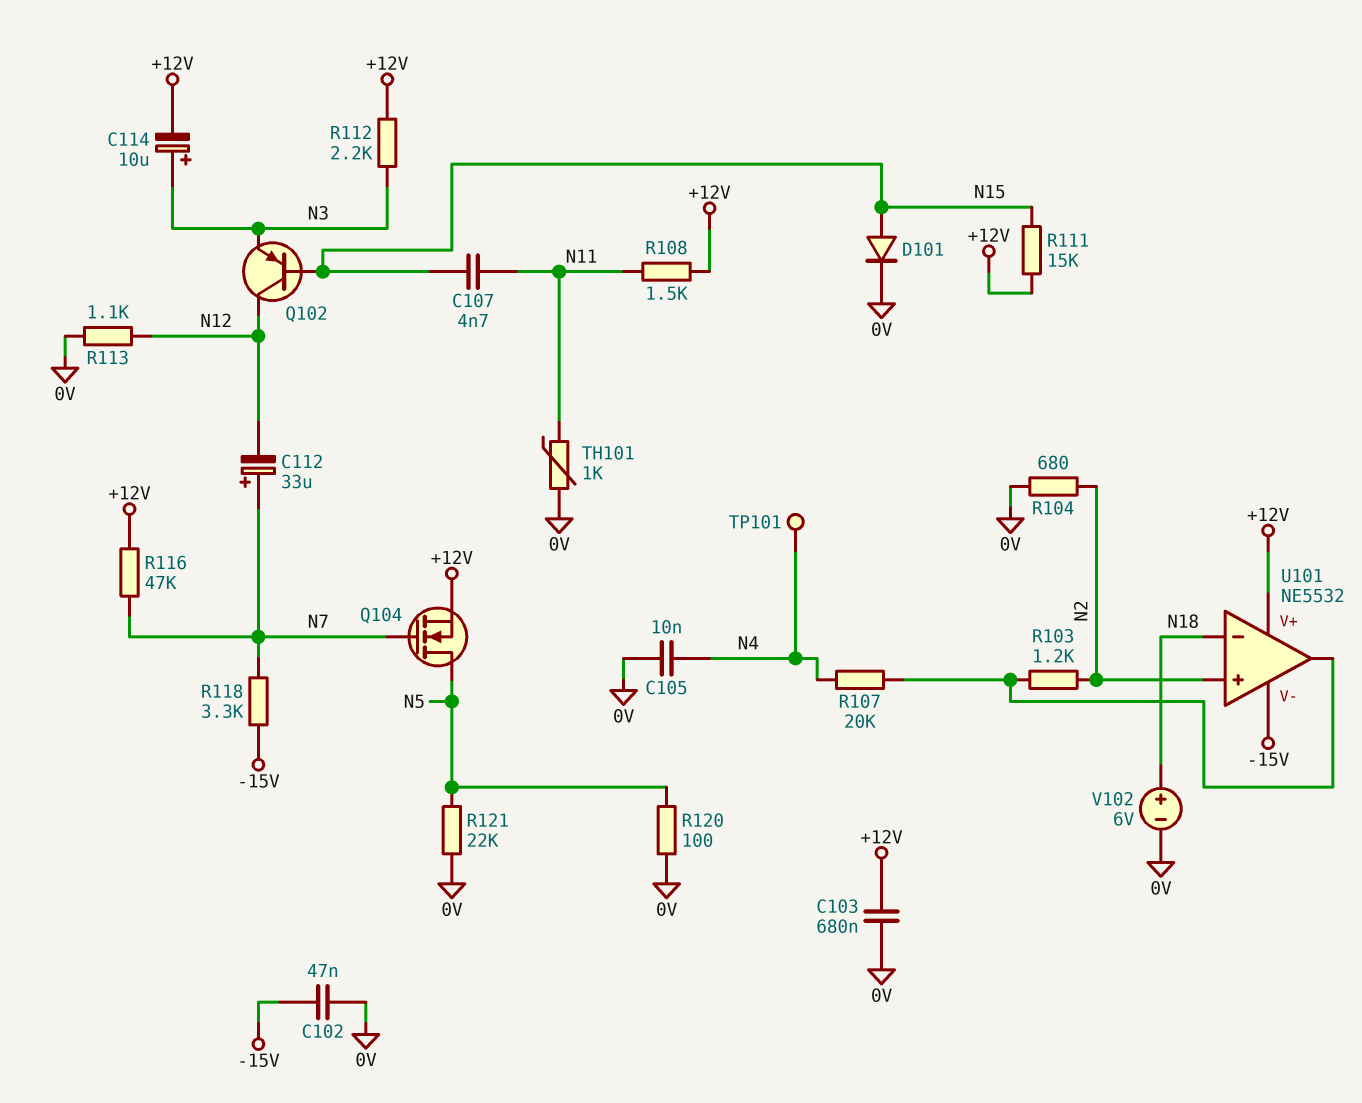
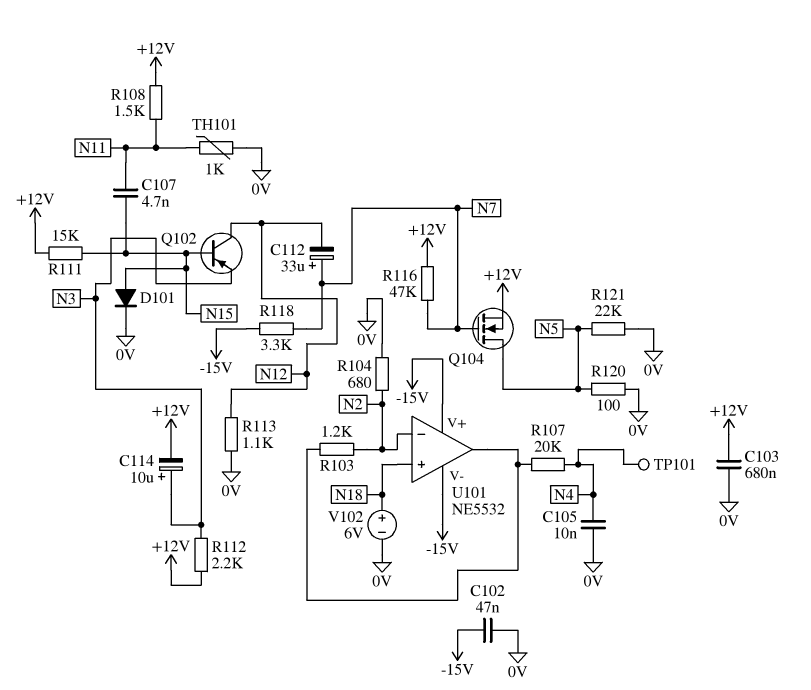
U101 pin V+: +12V -> -15V
U101 pin in+: N2 -> N18
U101 pin in-: N18 -> N2

